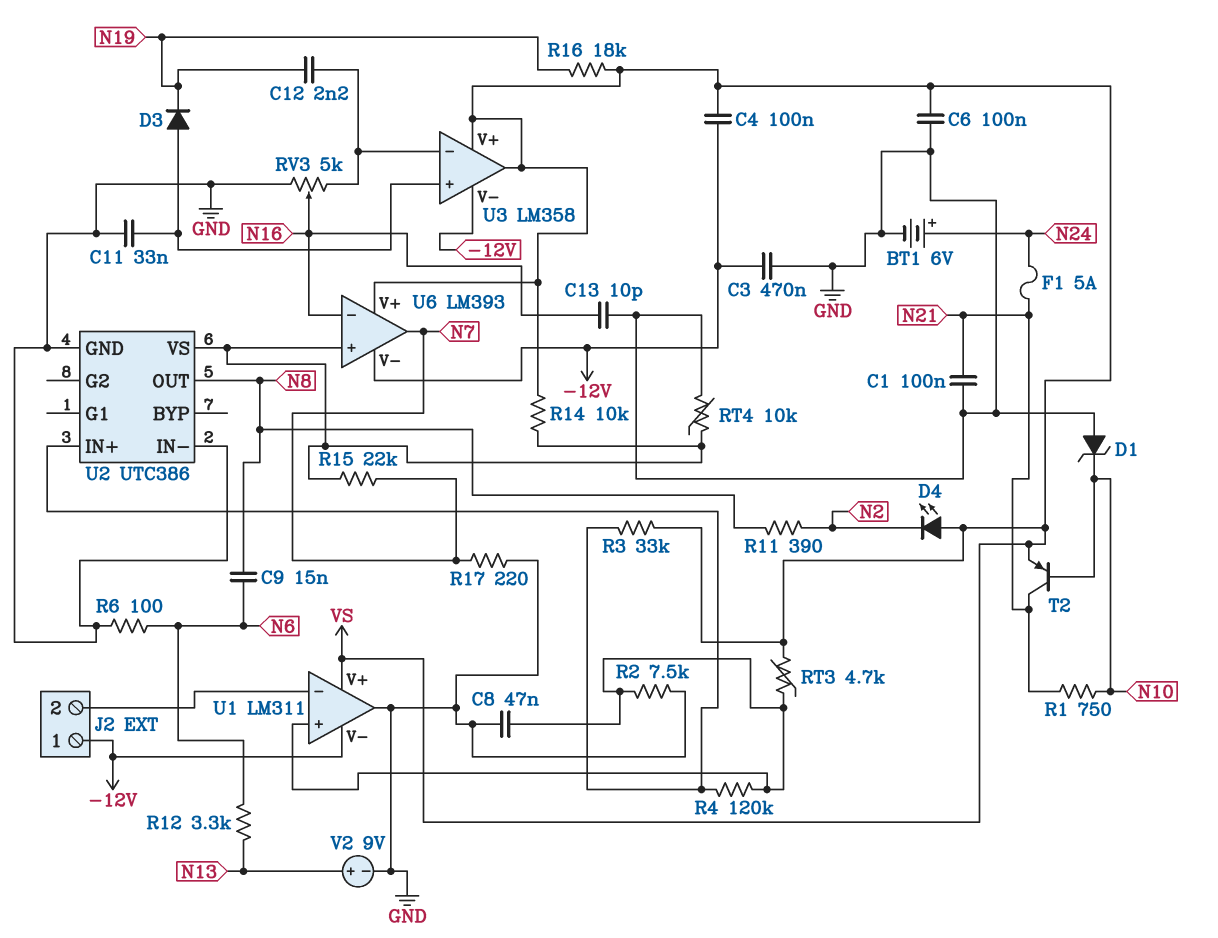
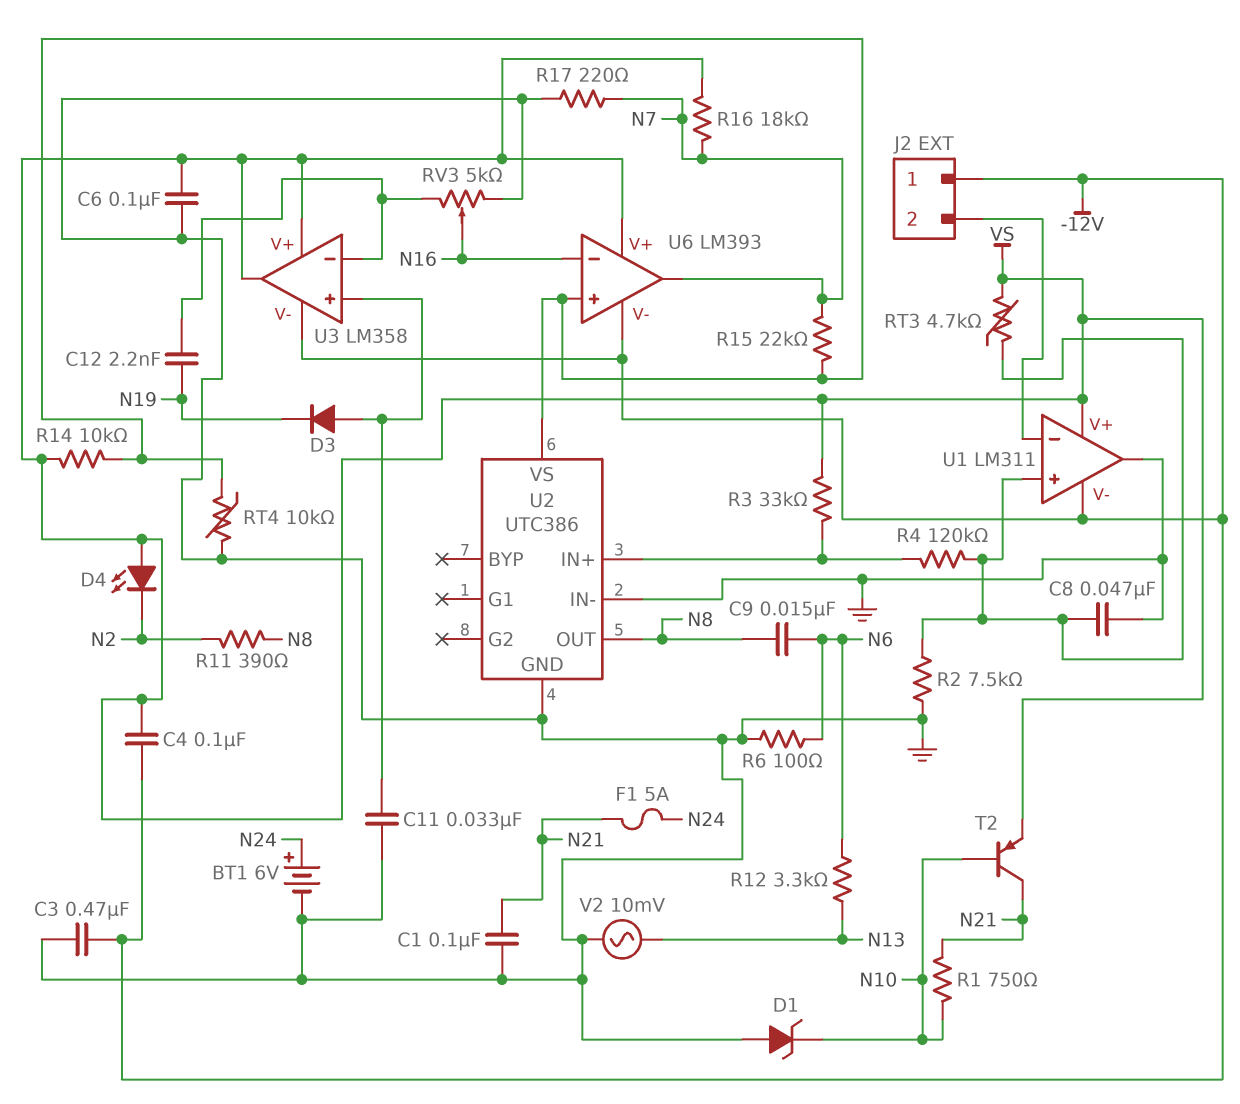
C13: 10pF (GND, N16) -> none
R16: 18k (N19, VS) -> 18k (N7, VS)
V2: 9V (plus N13, minus GND) -> AC 10mV (GND, N13)

